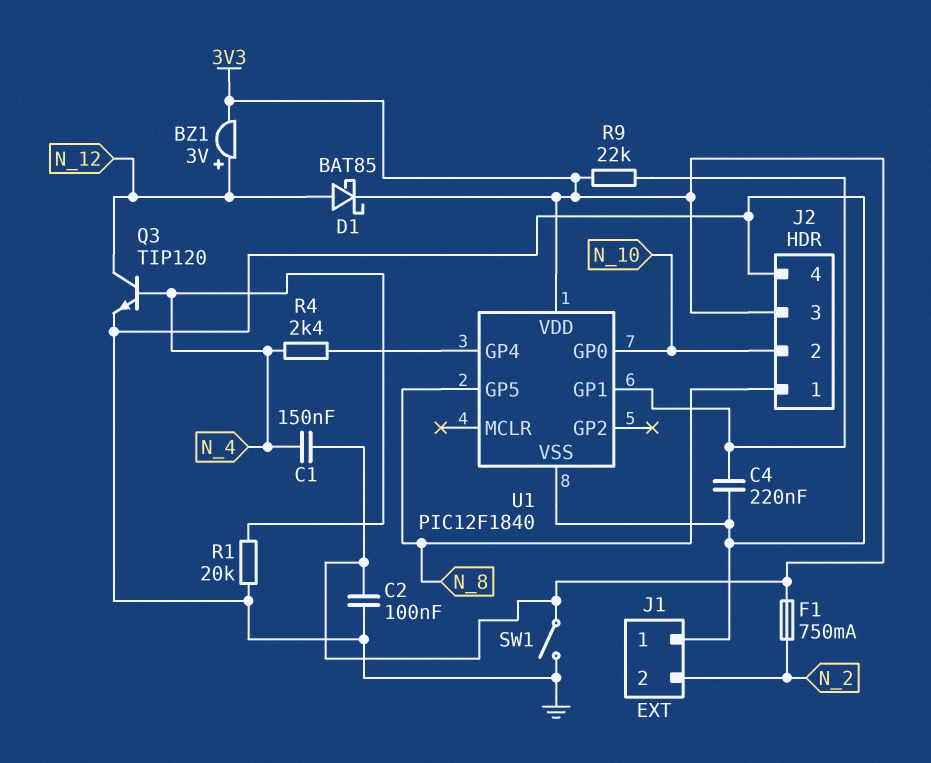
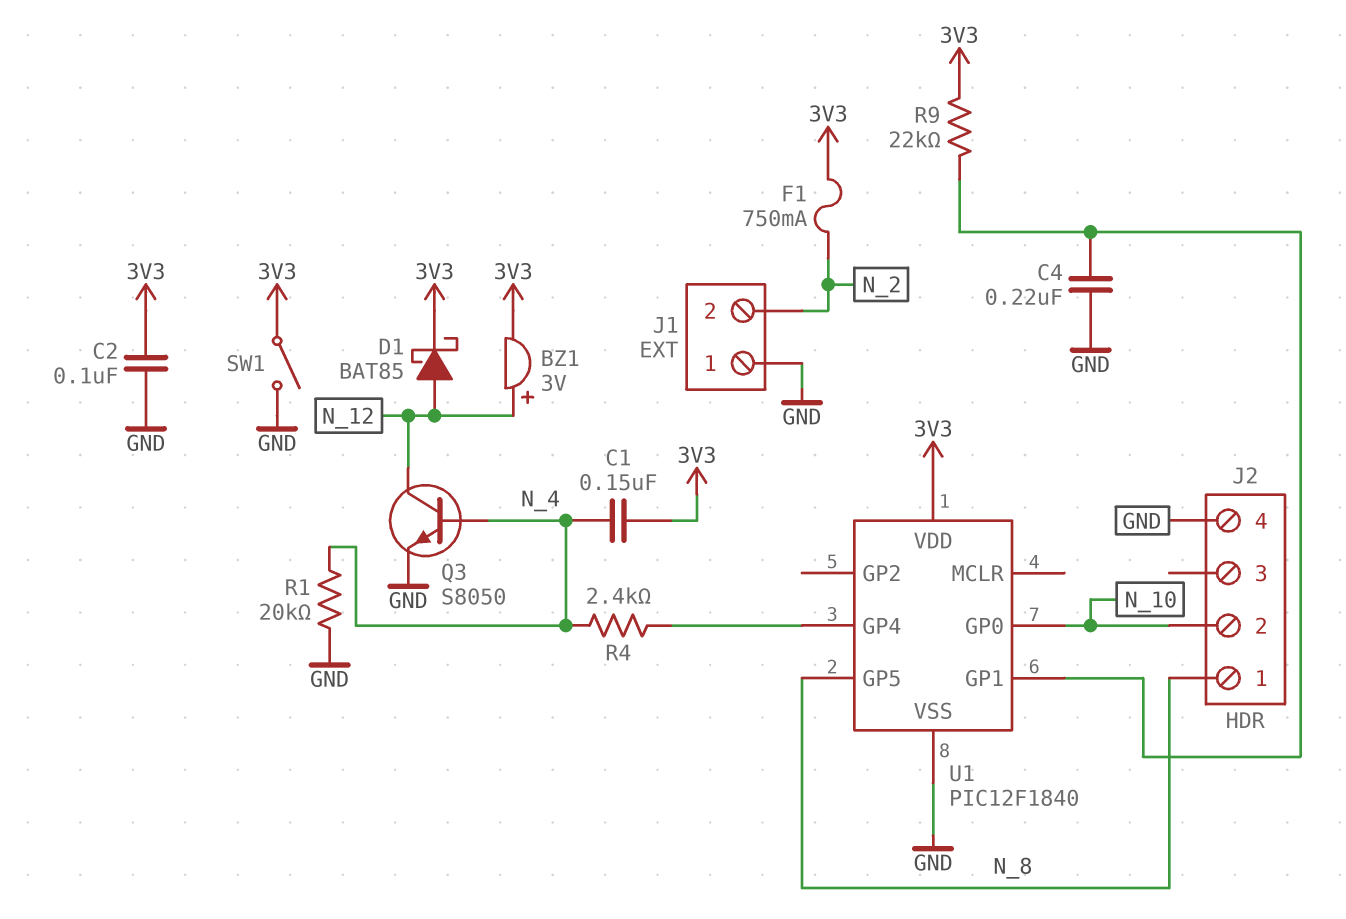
J2 pin 3: 3V3 -> none
Q3: NPN TIP120 (B N_4, C N_12, E GND) -> NPN S8050 (B N_4, C N_12, E GND)

